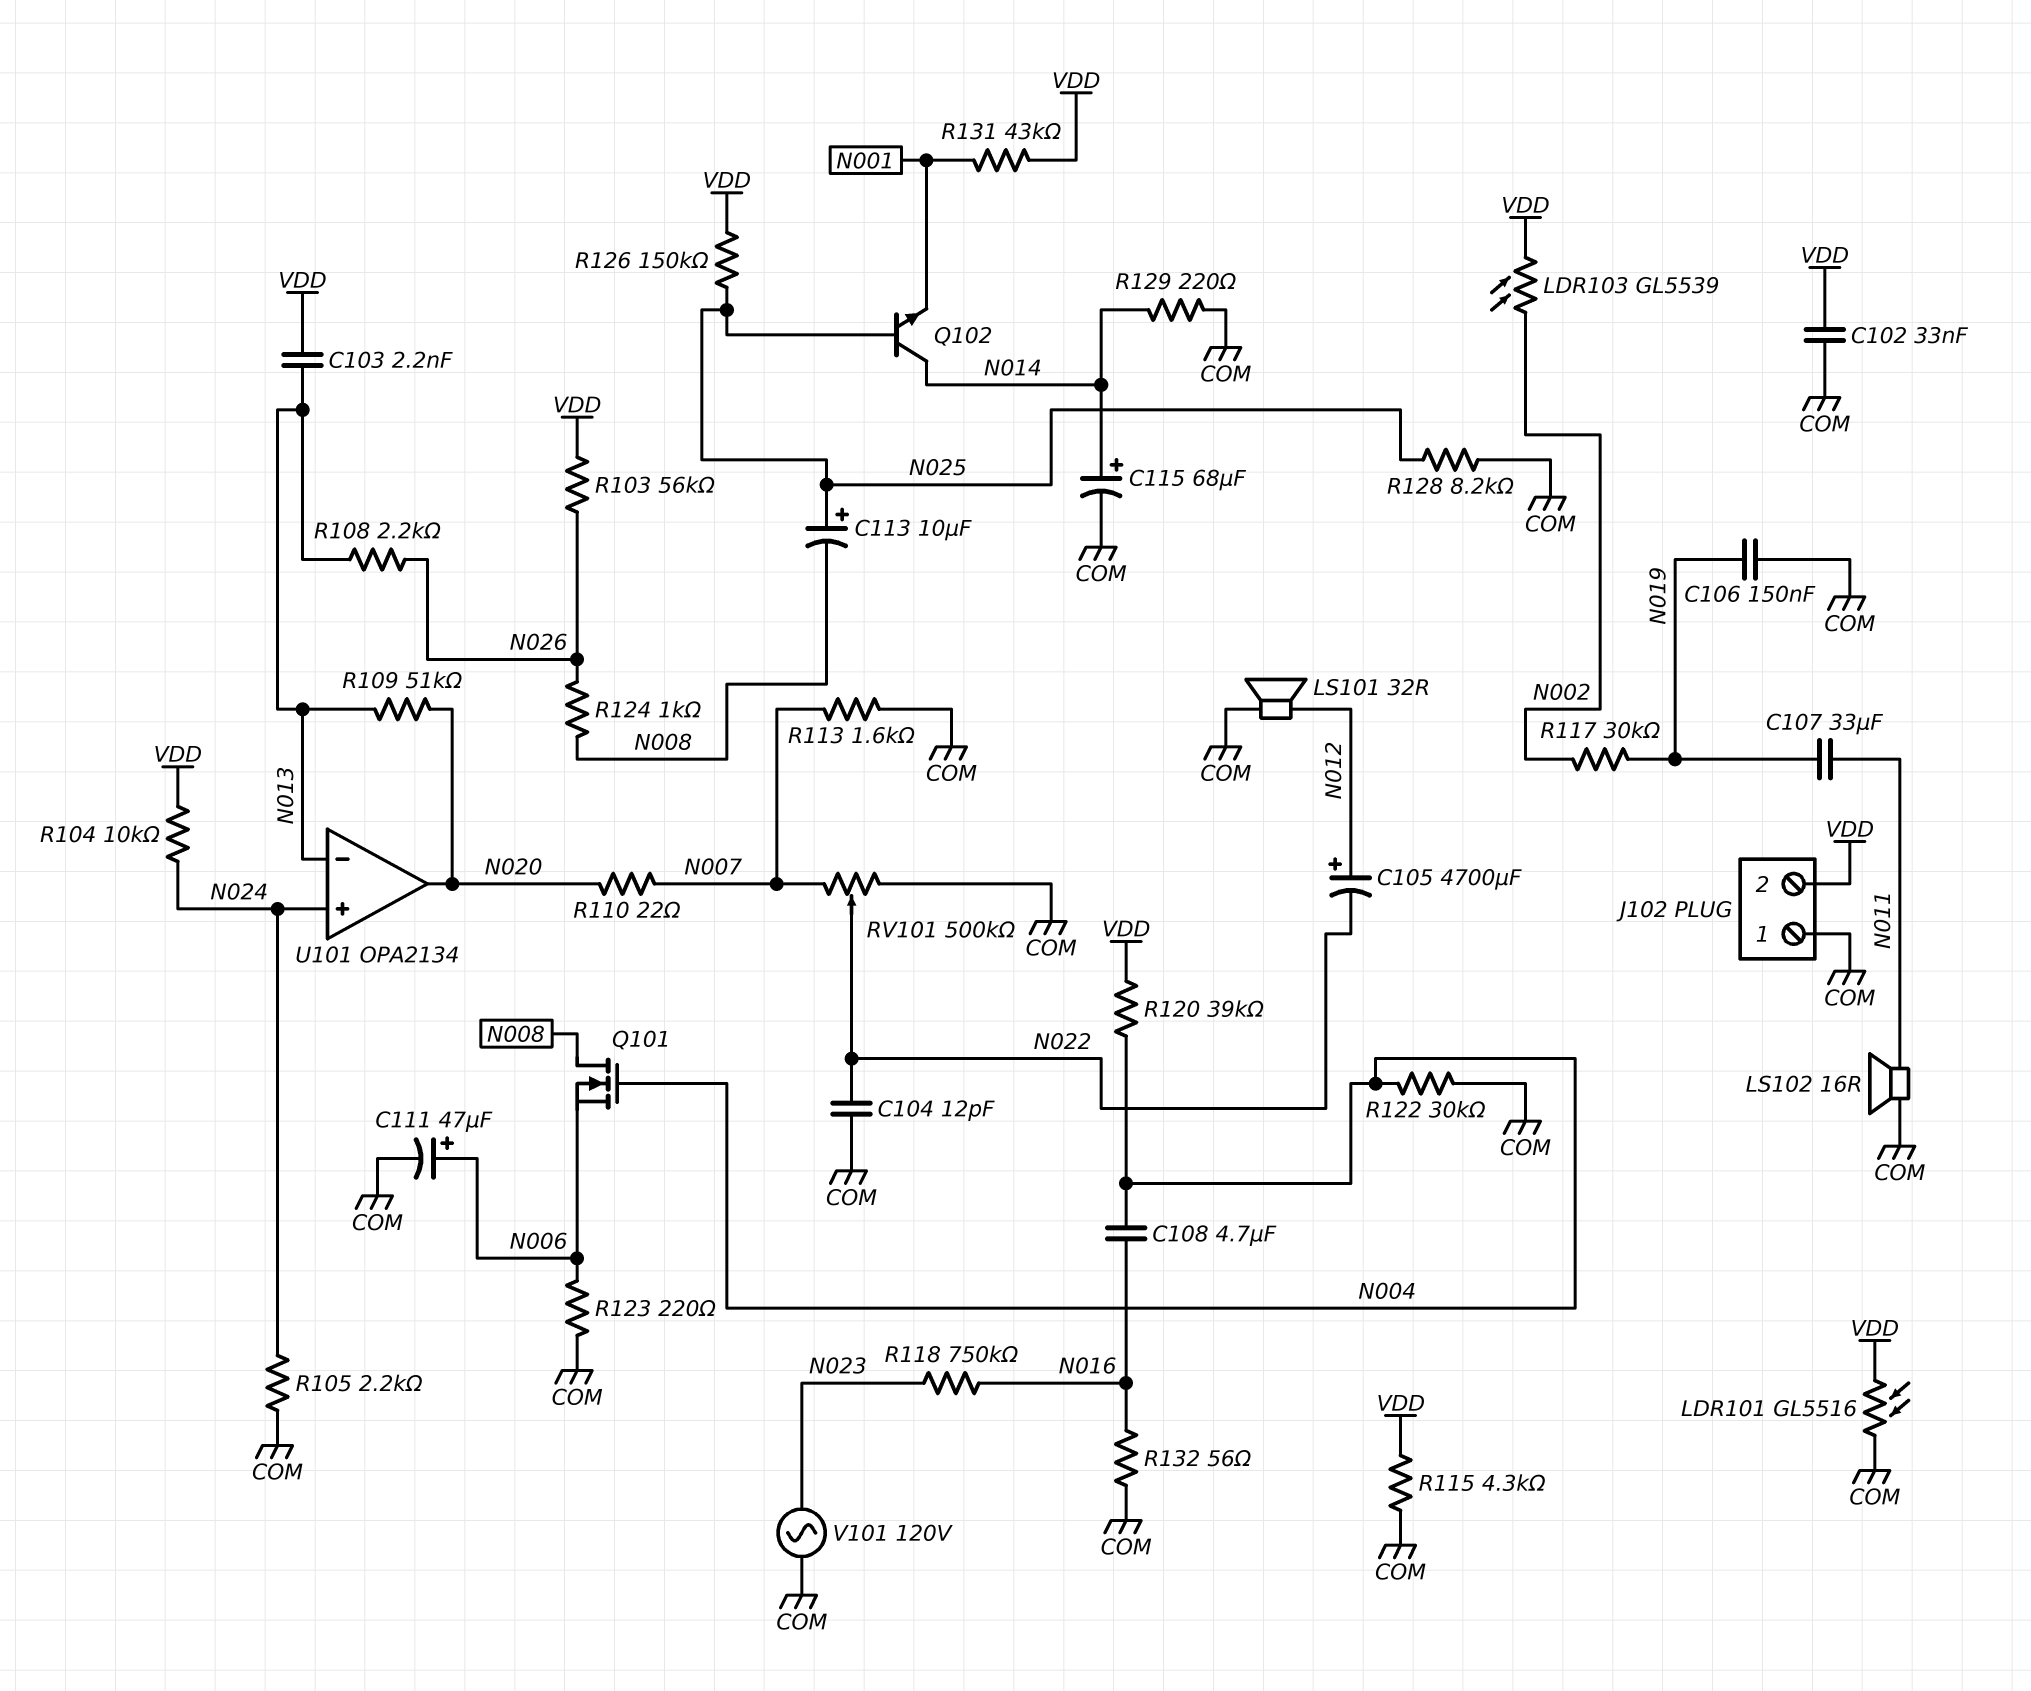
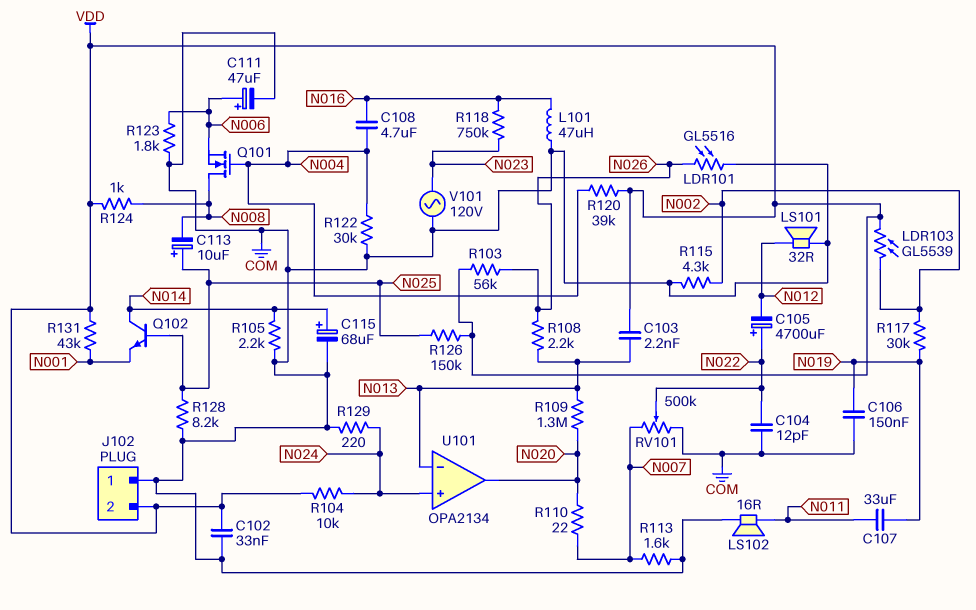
C105: 4700uF (plus N012, minus N022) -> 4700uF (plus N022, minus N012)
L101: none -> 47uH (COM, N016)
LDR101: GL5516 (COM, VDD) -> GL5516 (COM, N026)
R105: 2.2k (COM, N024) -> 2.2k (COM, N014)
R109: 51k (N013, N020) -> 1.3M (N013, N020)
R115: 4.3k (COM, VDD) -> 4.3k (COM, N002)
R123: 220 (COM, N006) -> 1.8k (COM, N006)
R124: 1k (N008, N026) -> 1k (N008, VDD)
R129: 220 (COM, N014) -> 220 (COM, N024)
R132: 56 (COM, N016) -> none

